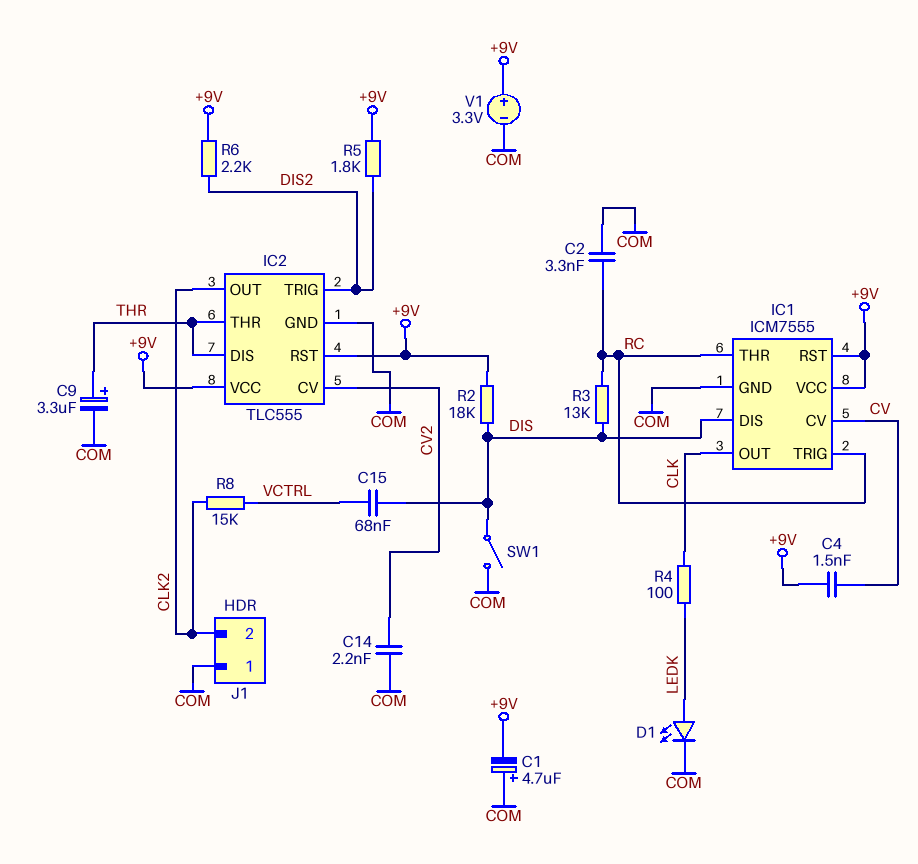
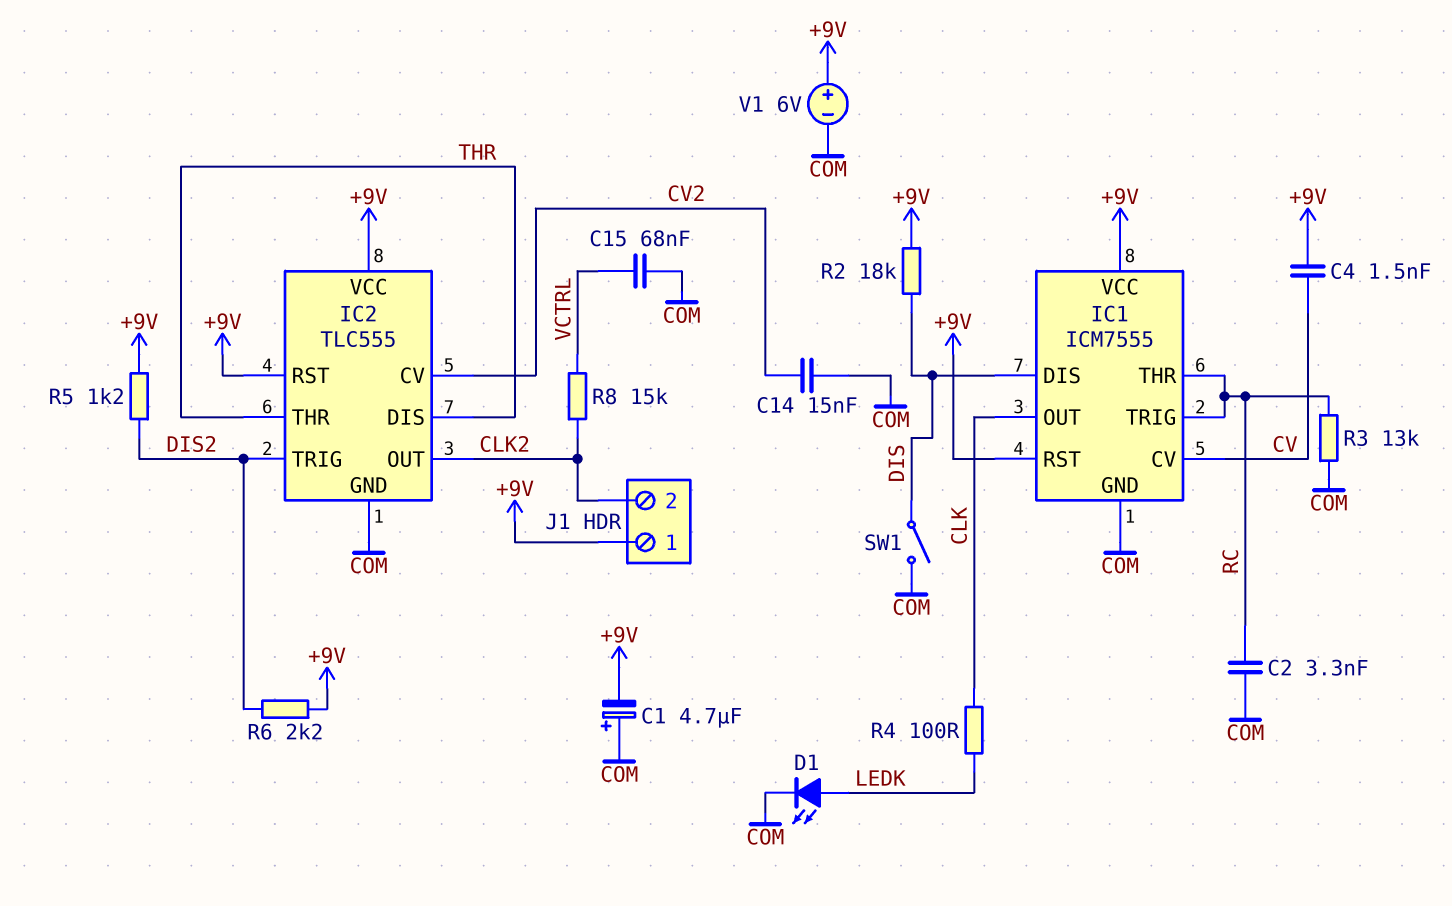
C9: 3.3uF (plus THR, minus COM) -> none
C14: 2.2nF (COM, CV2) -> 15nF (COM, CV2)
C15: 68nF (DIS, VCTRL) -> 68nF (COM, VCTRL)
J1 pin 1: COM -> +9V
R3: 13k (DIS, RC) -> 13k (COM, RC)
R5: 1.8k (+9V, DIS2) -> 1.2k (+9V, DIS2)
V1: 3.3V (plus +9V, minus COM) -> 6V (plus +9V, minus COM)

